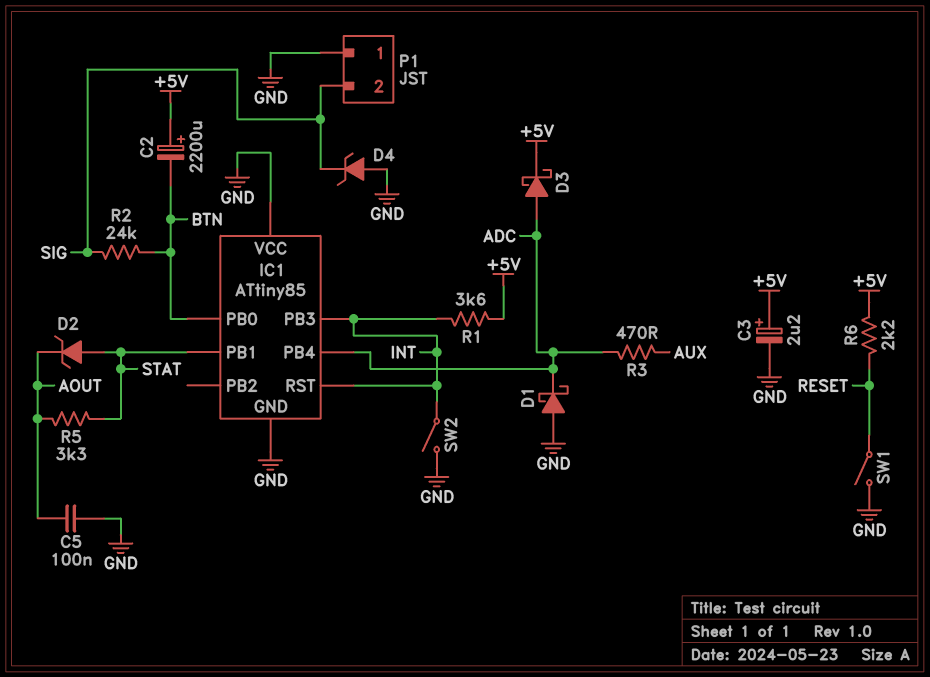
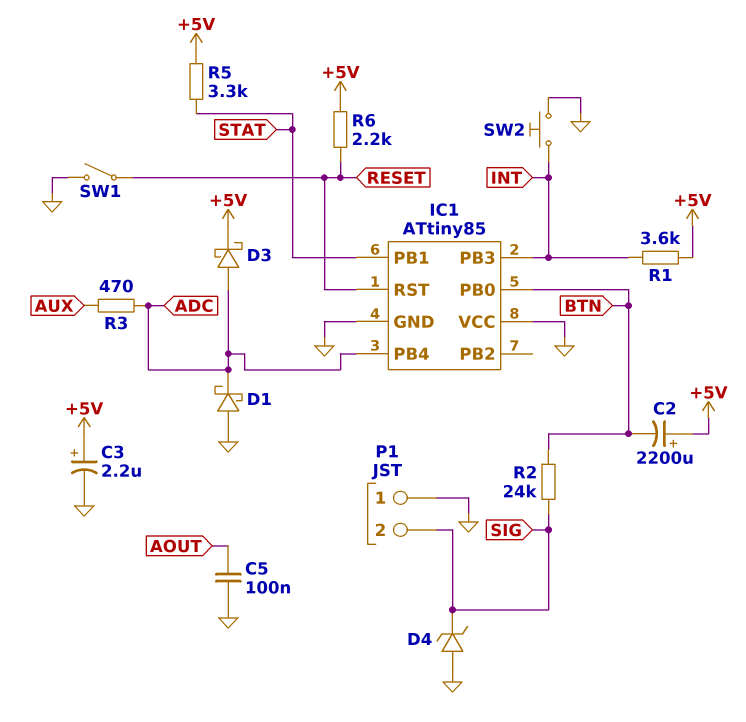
D2: zener (A STAT, K AOUT) -> none
IC1 pin RST: INT -> RESET
R5: 3.3k (AOUT, STAT) -> 3.3k (+5V, STAT)
SW2: switch (GND, INT) -> button (GND, INT)

